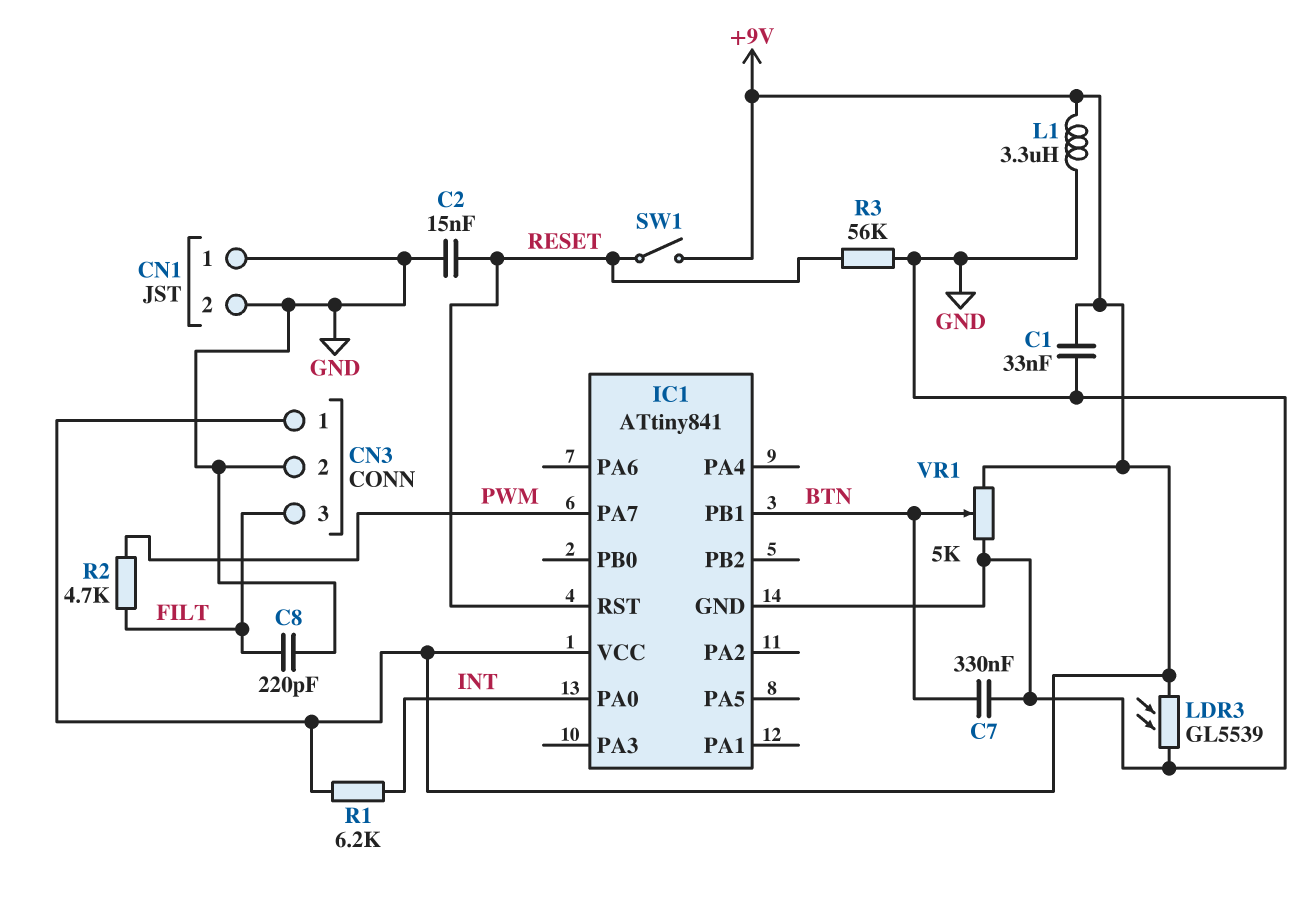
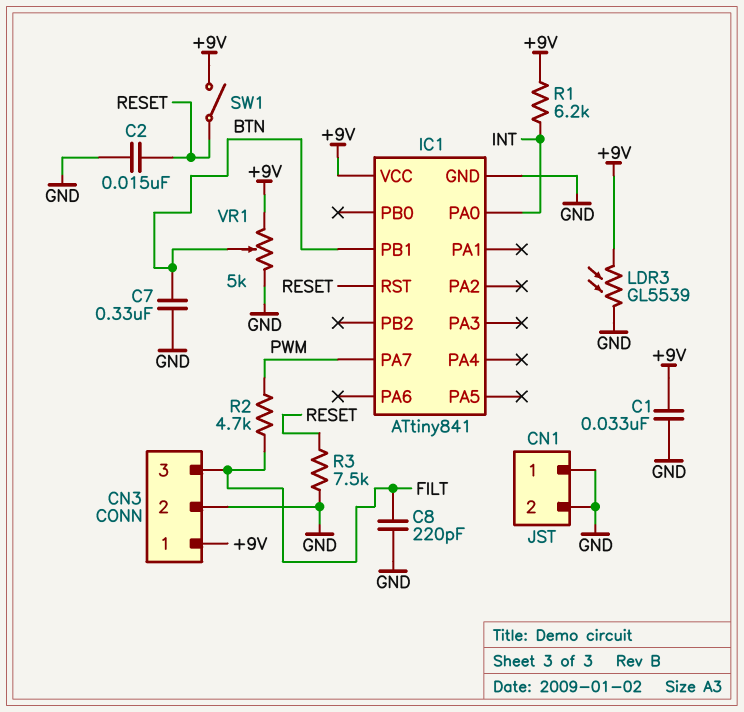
L1: 3.3uH (+9V, GND) -> none
R3: 56k (GND, RESET) -> 7.5k (GND, RESET)

